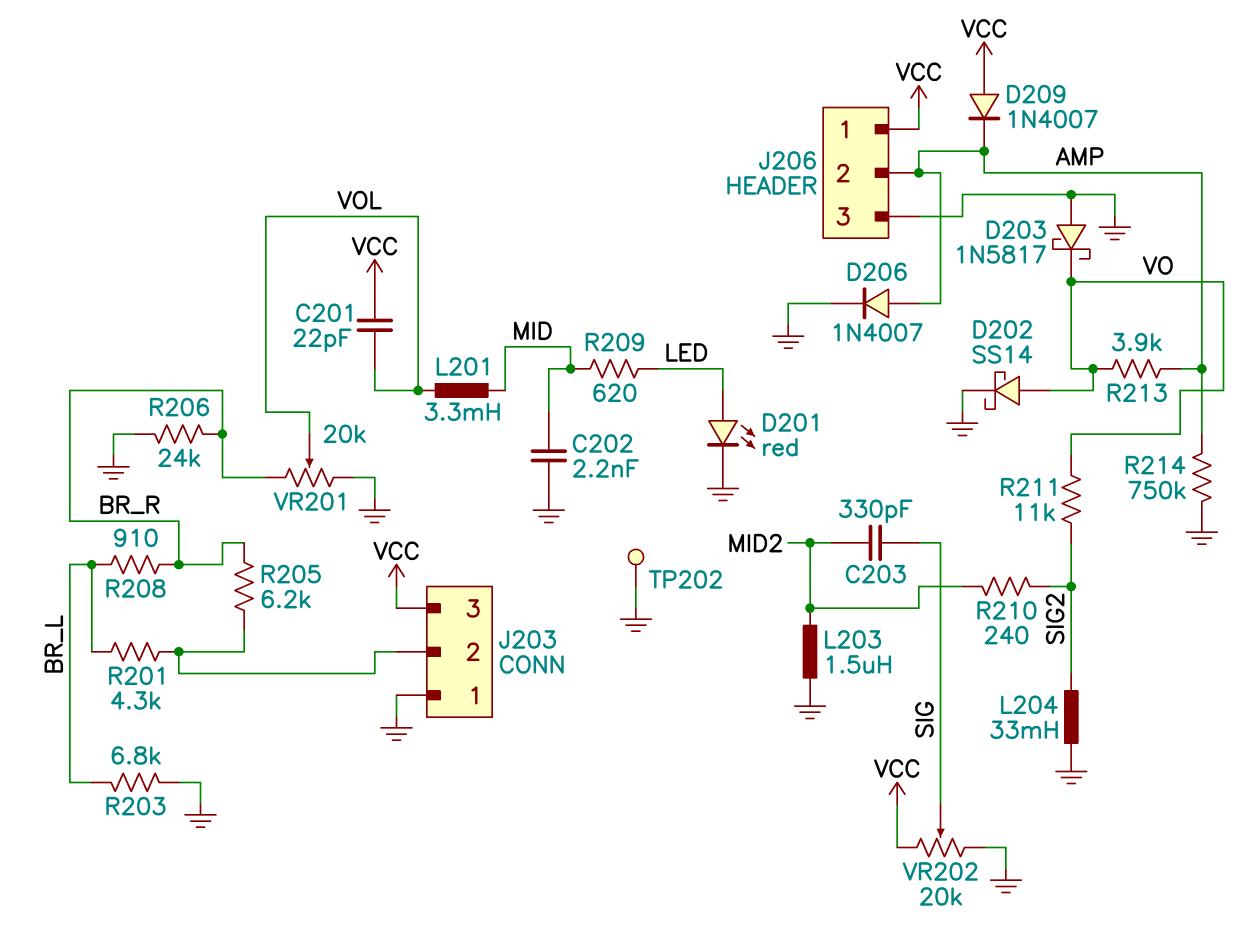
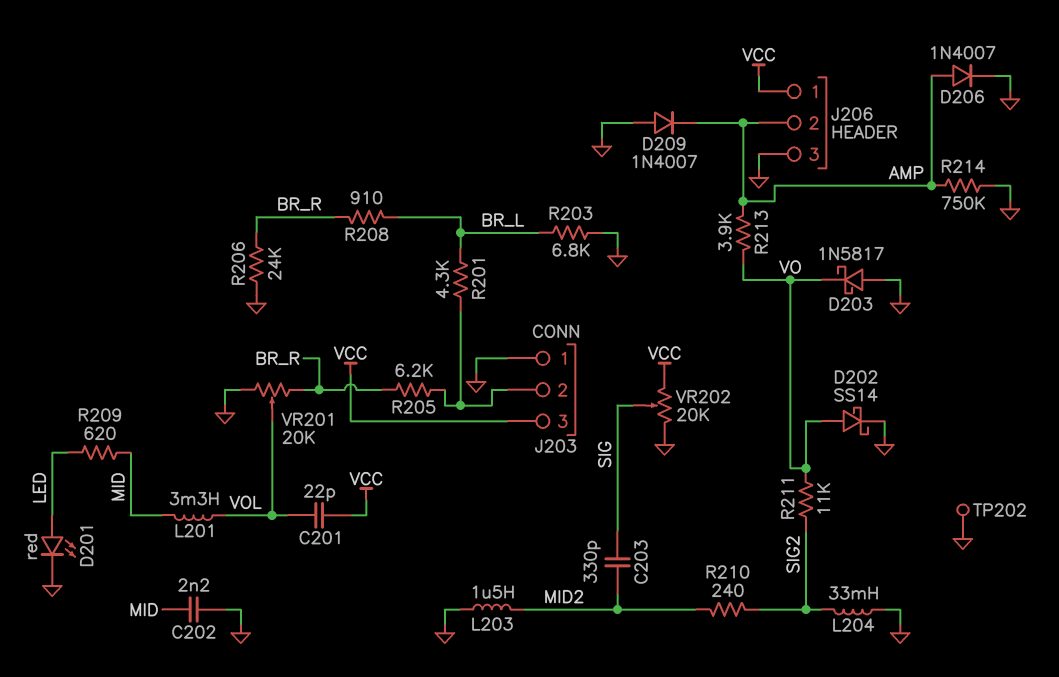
D209: diode 1N4007 (A VCC, K AMP) -> diode 1N4007 (A GND, K AMP)

